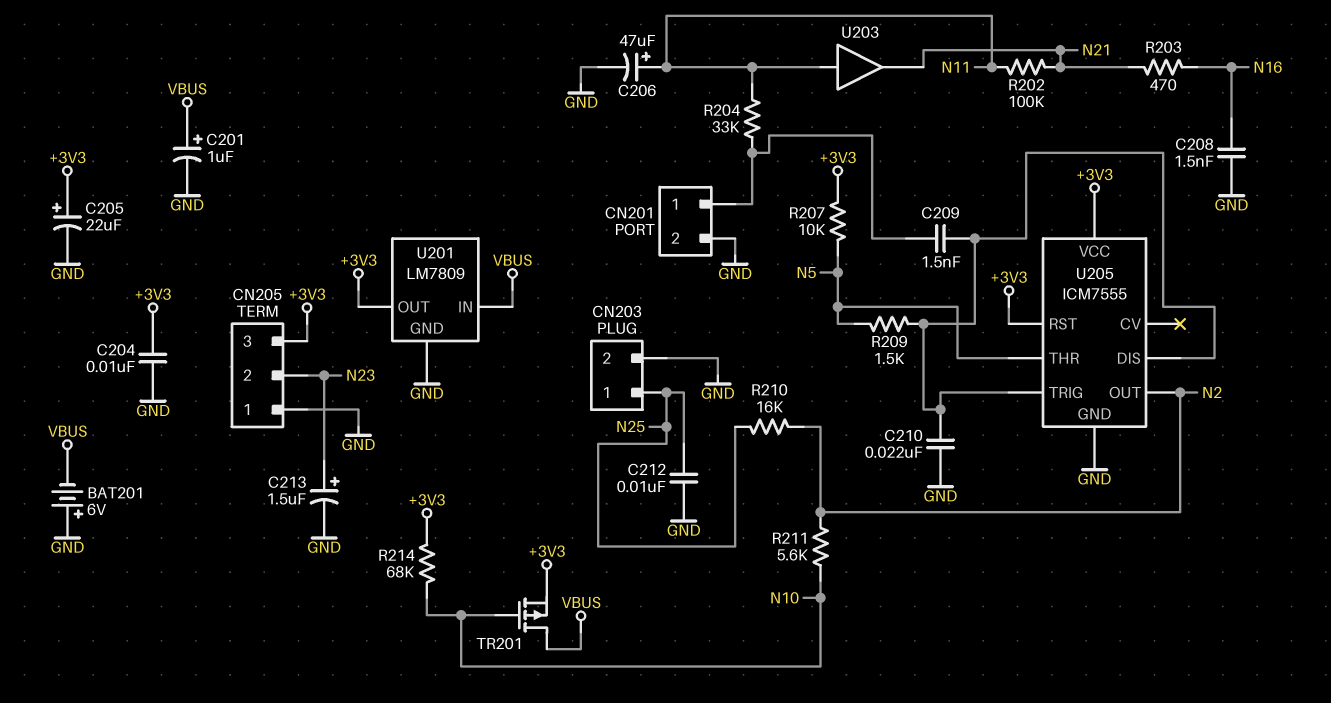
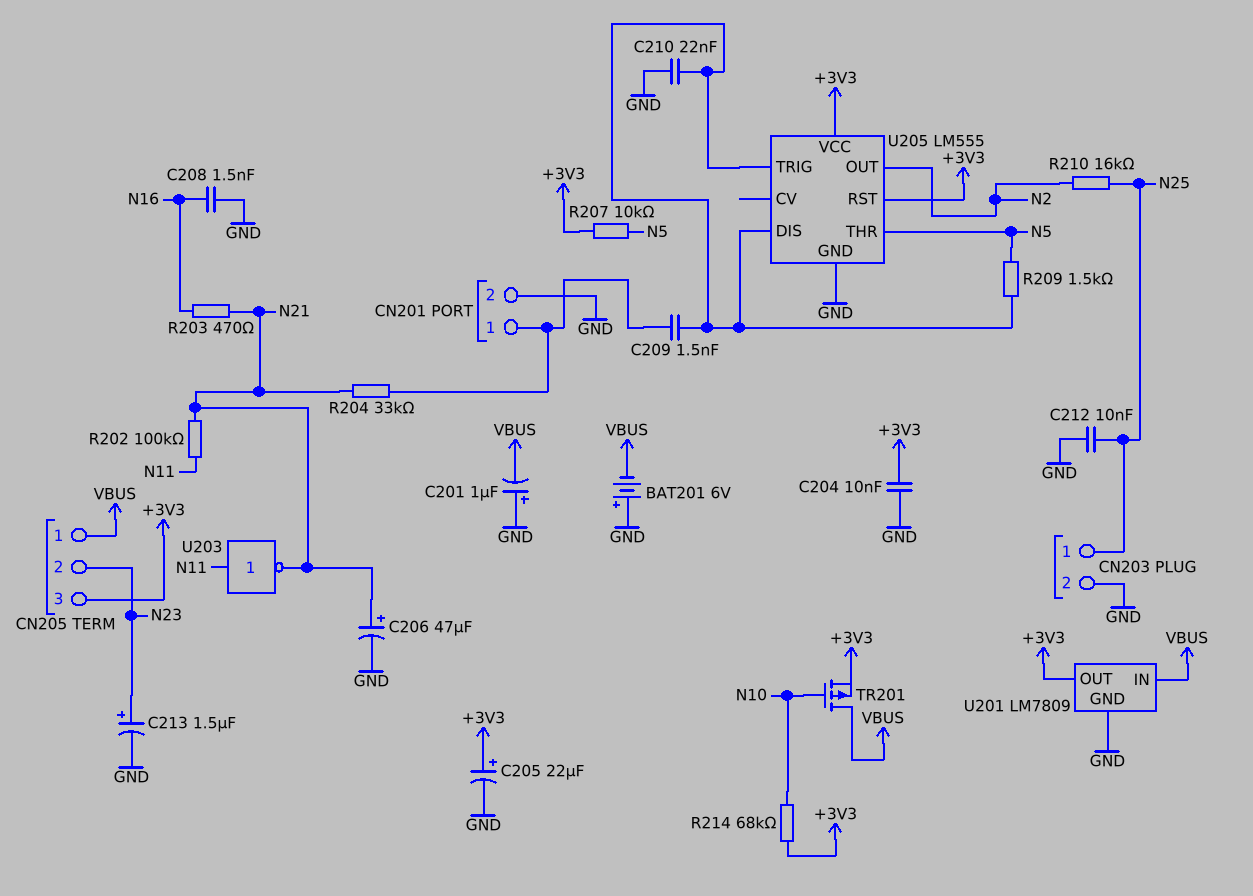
C201: 1uF (plus VBUS, minus GND) -> 1uF (plus GND, minus VBUS)
C206: 47uF (plus N11, minus GND) -> 47uF (plus N21, minus GND)
CN205 pin 1: GND -> VBUS
R204: 33k (CN201/1, N11) -> 33k (CN201/1, N21)
R211: 5.6k (N2, N10) -> none
U203: buffer (in N11, out N21) -> NOT (in N11, out N21)
U205: ICM7555 -> LM555

